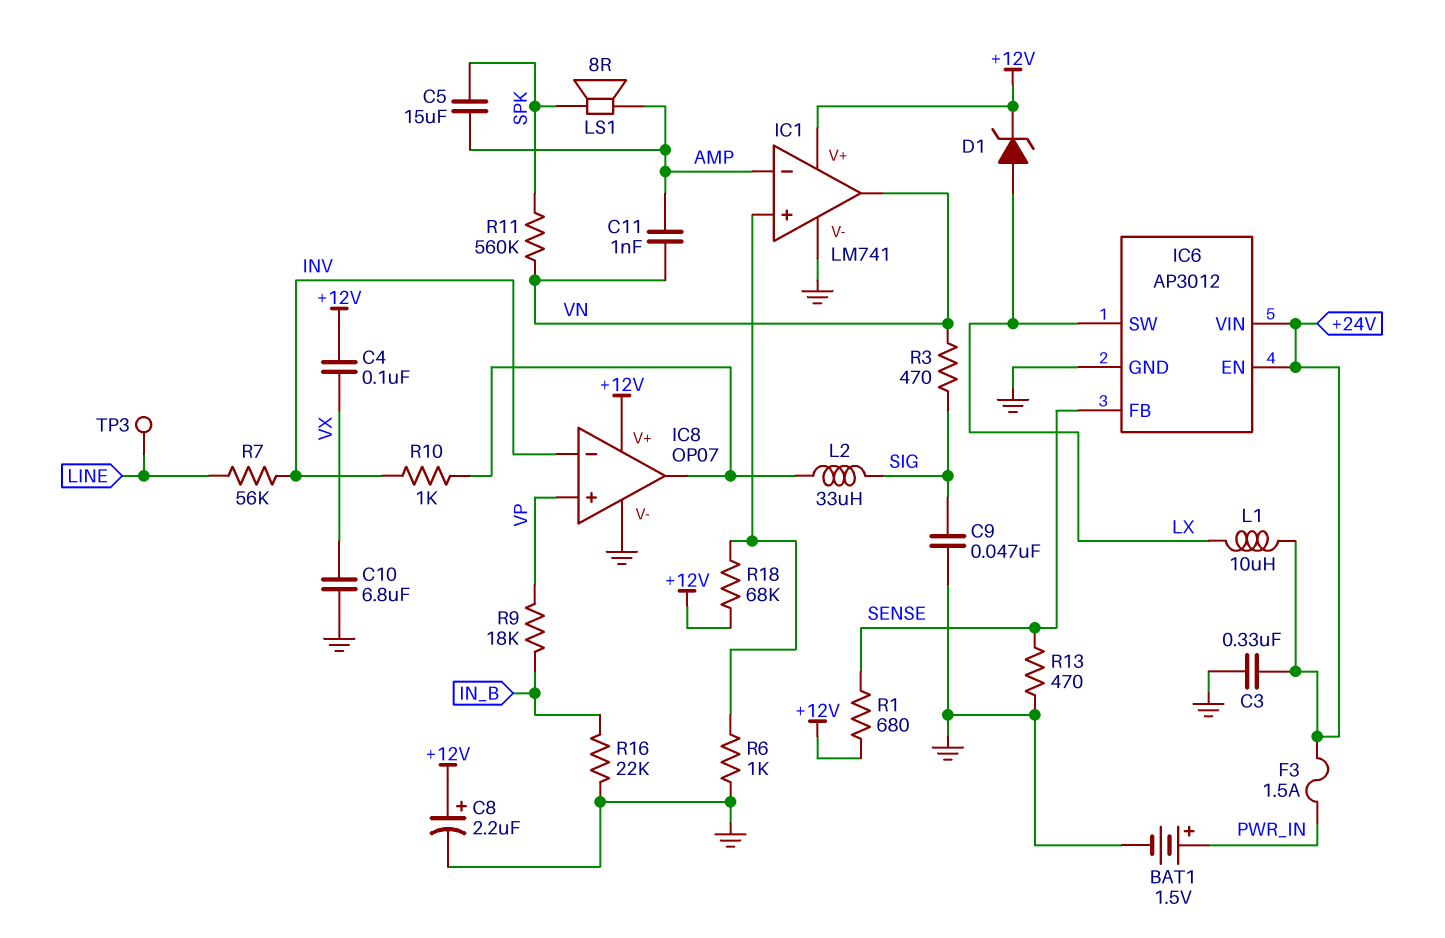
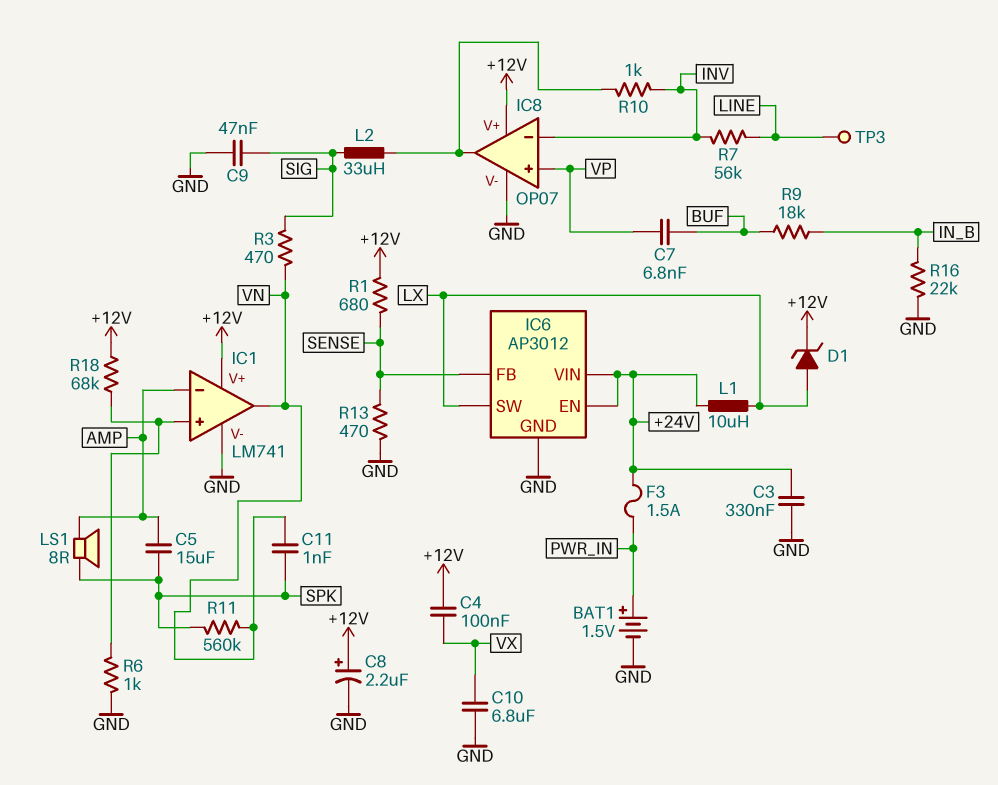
C7: none -> 6.8nF (BUF, VP)
C11: 1nF (AMP, VN) -> 1nF (SPK, VN)
R9: 18k (IN_B, VP) -> 18k (BUF, IN_B)

